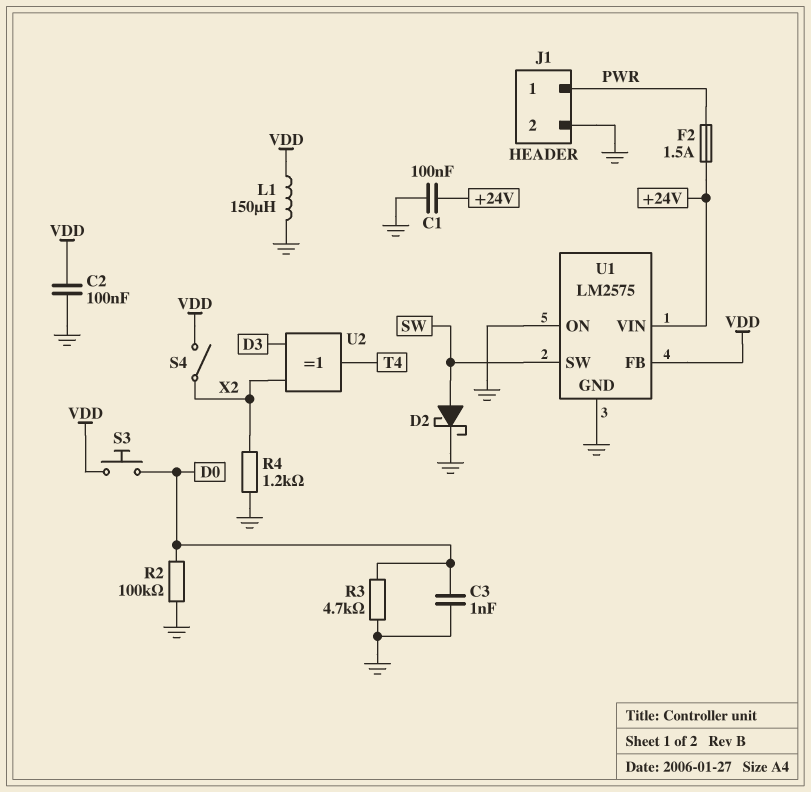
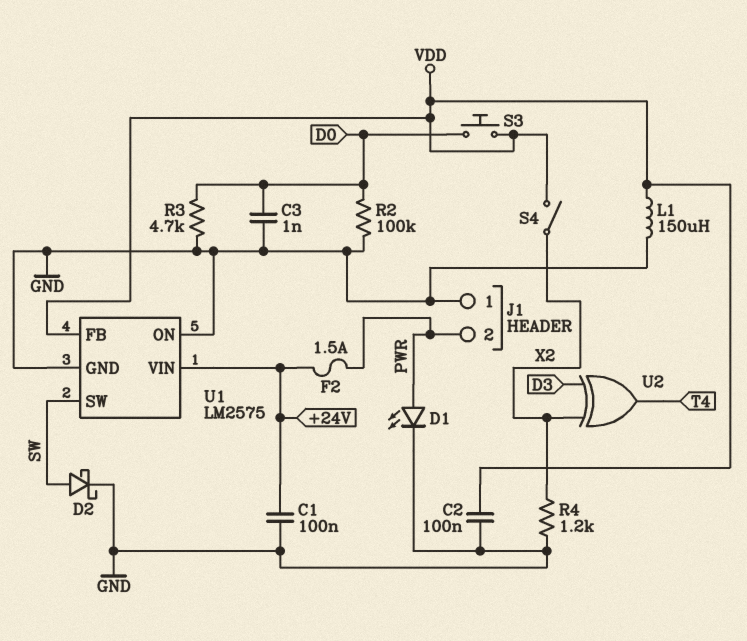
D1: none -> LED (A PWR, K GND)
J1 pin 1: PWR -> GND
J1 pin 2: GND -> PWR

